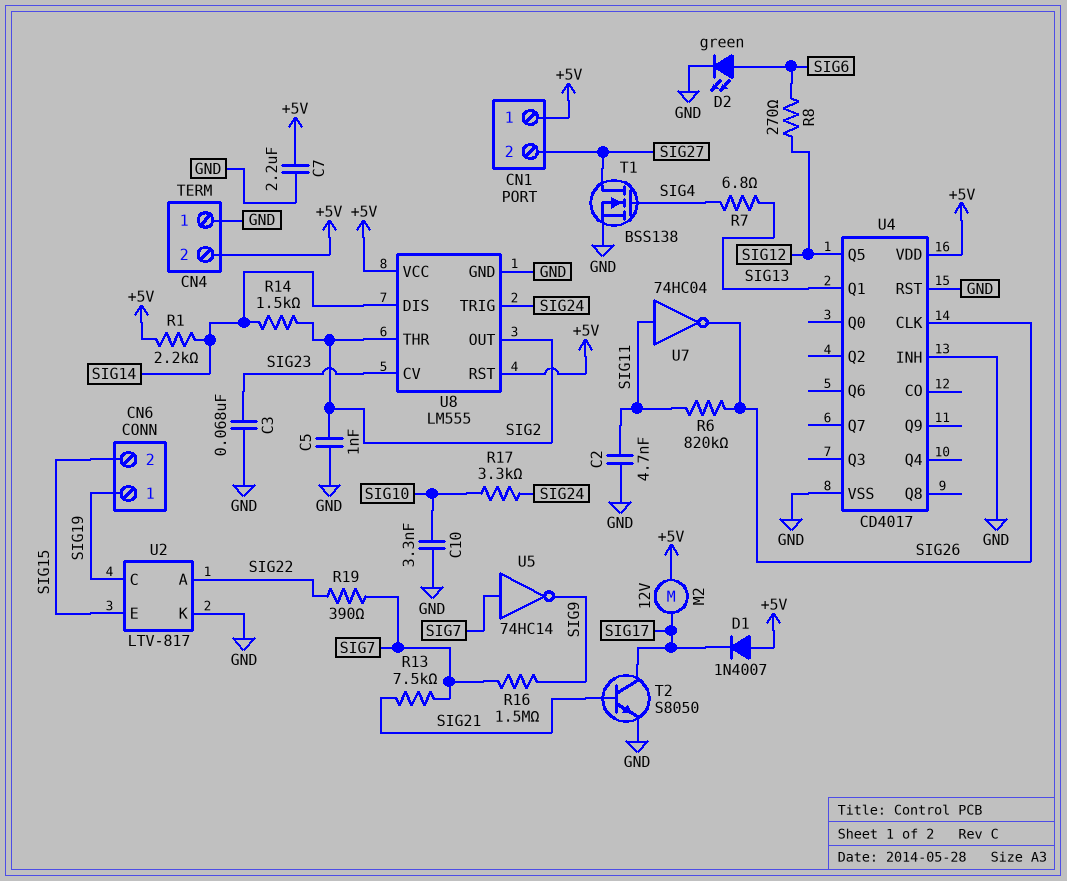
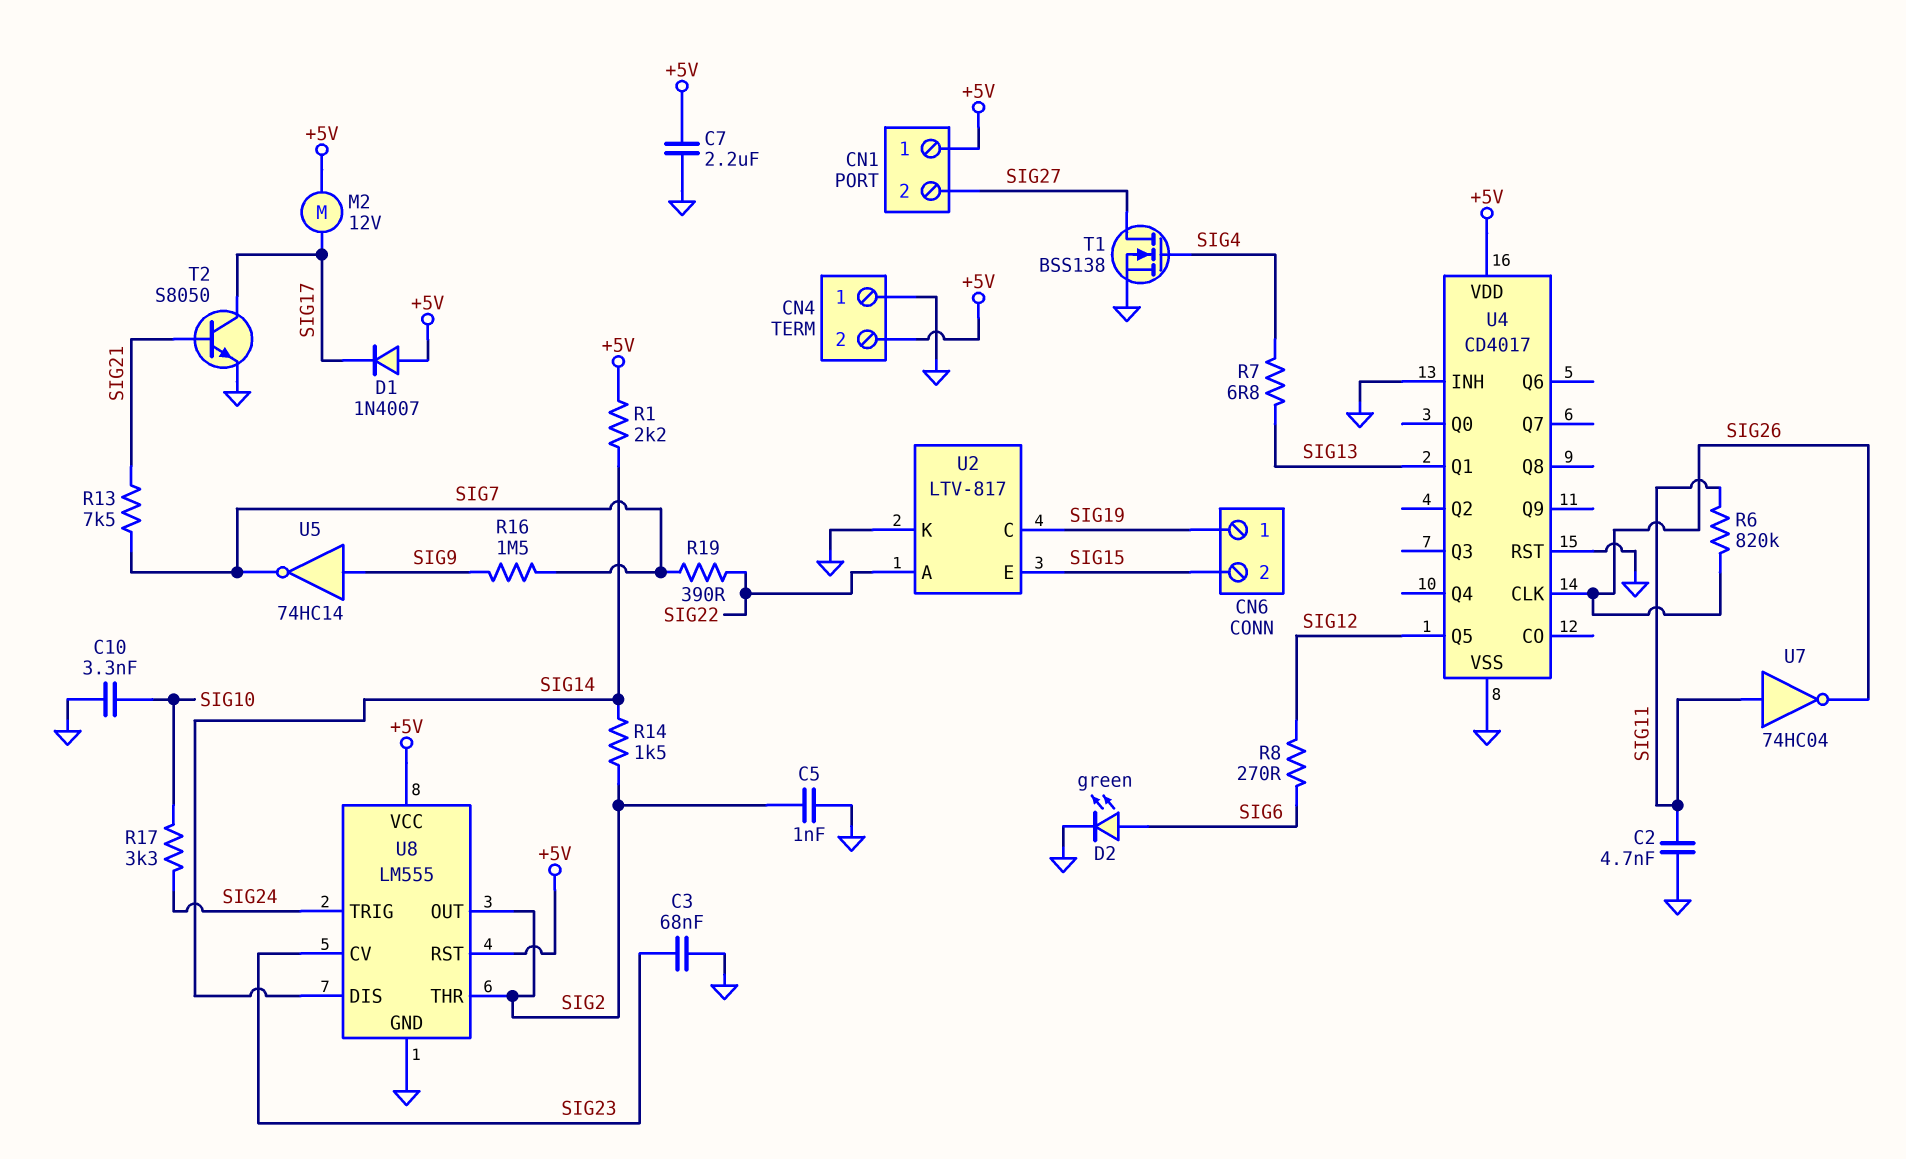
U5: NOT 74HC14 (in SIG7, out SIG9) -> NOT 74HC14 (in SIG9, out SIG7)

